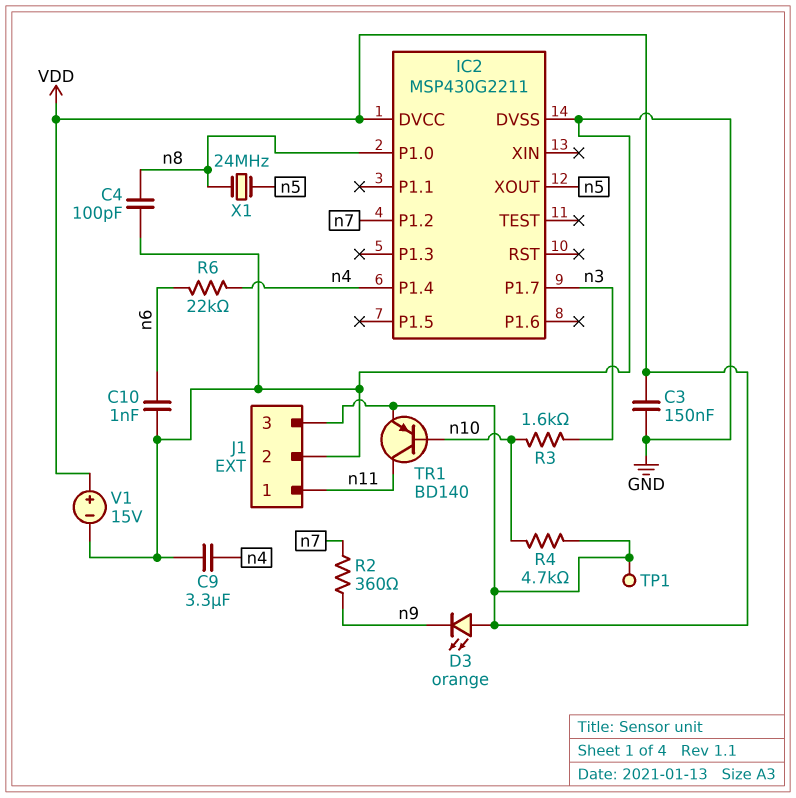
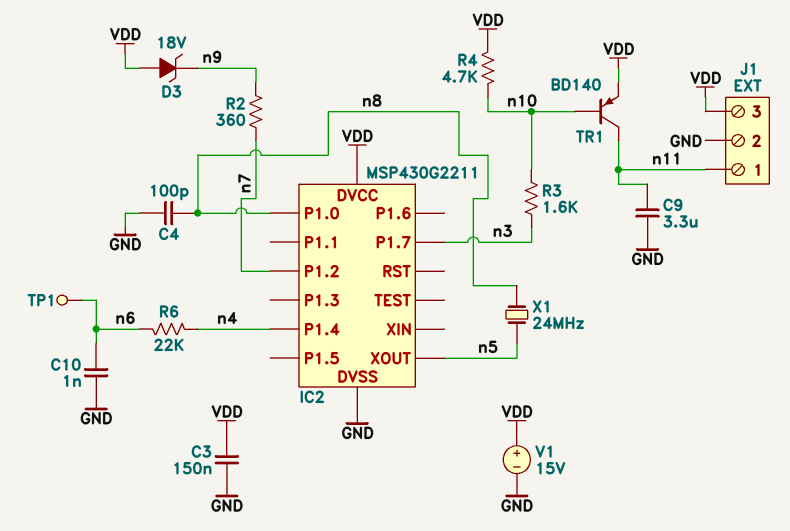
C9: 3.3uF (GND, n4) -> 3.3uF (GND, n11)
D3: LED orange (A VDD, K n9) -> zener 18V (A VDD, K n9)
TP1: test point (VDD) -> test point (n6)

